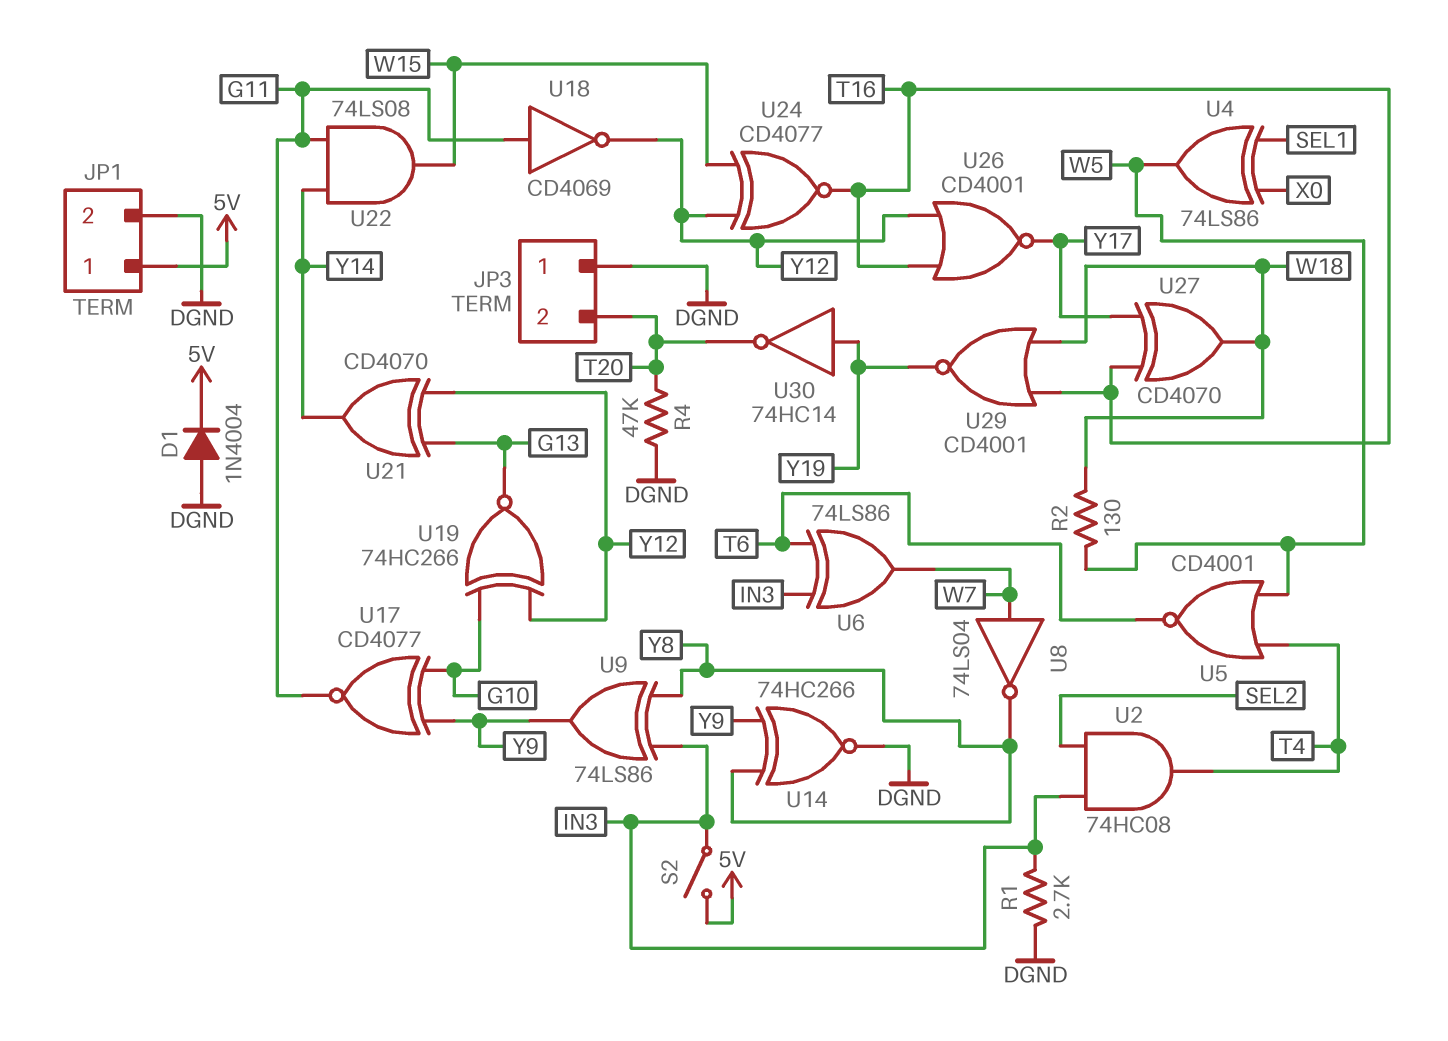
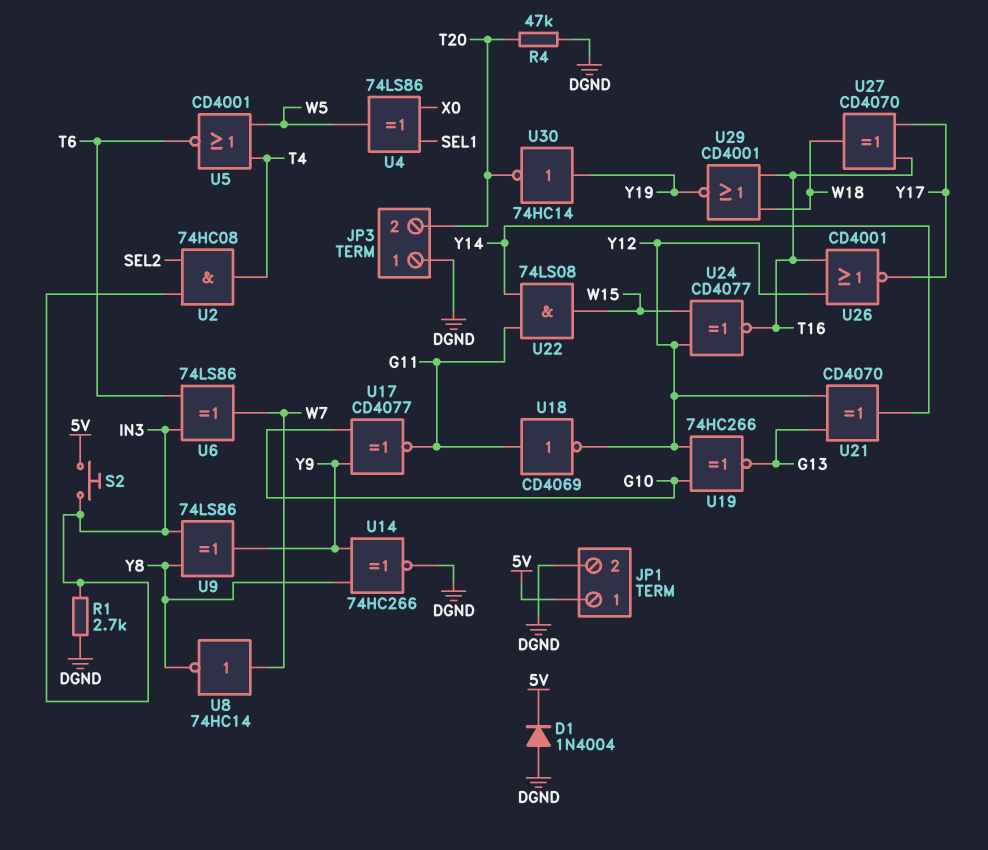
R2: 130 (W5, W18) -> none
S2: switch (5V, IN3) -> button (5V, IN3)
U8: NOT 74LS04 (in W7, out Y8) -> NOT 74HC14 (in W7, out Y8)

